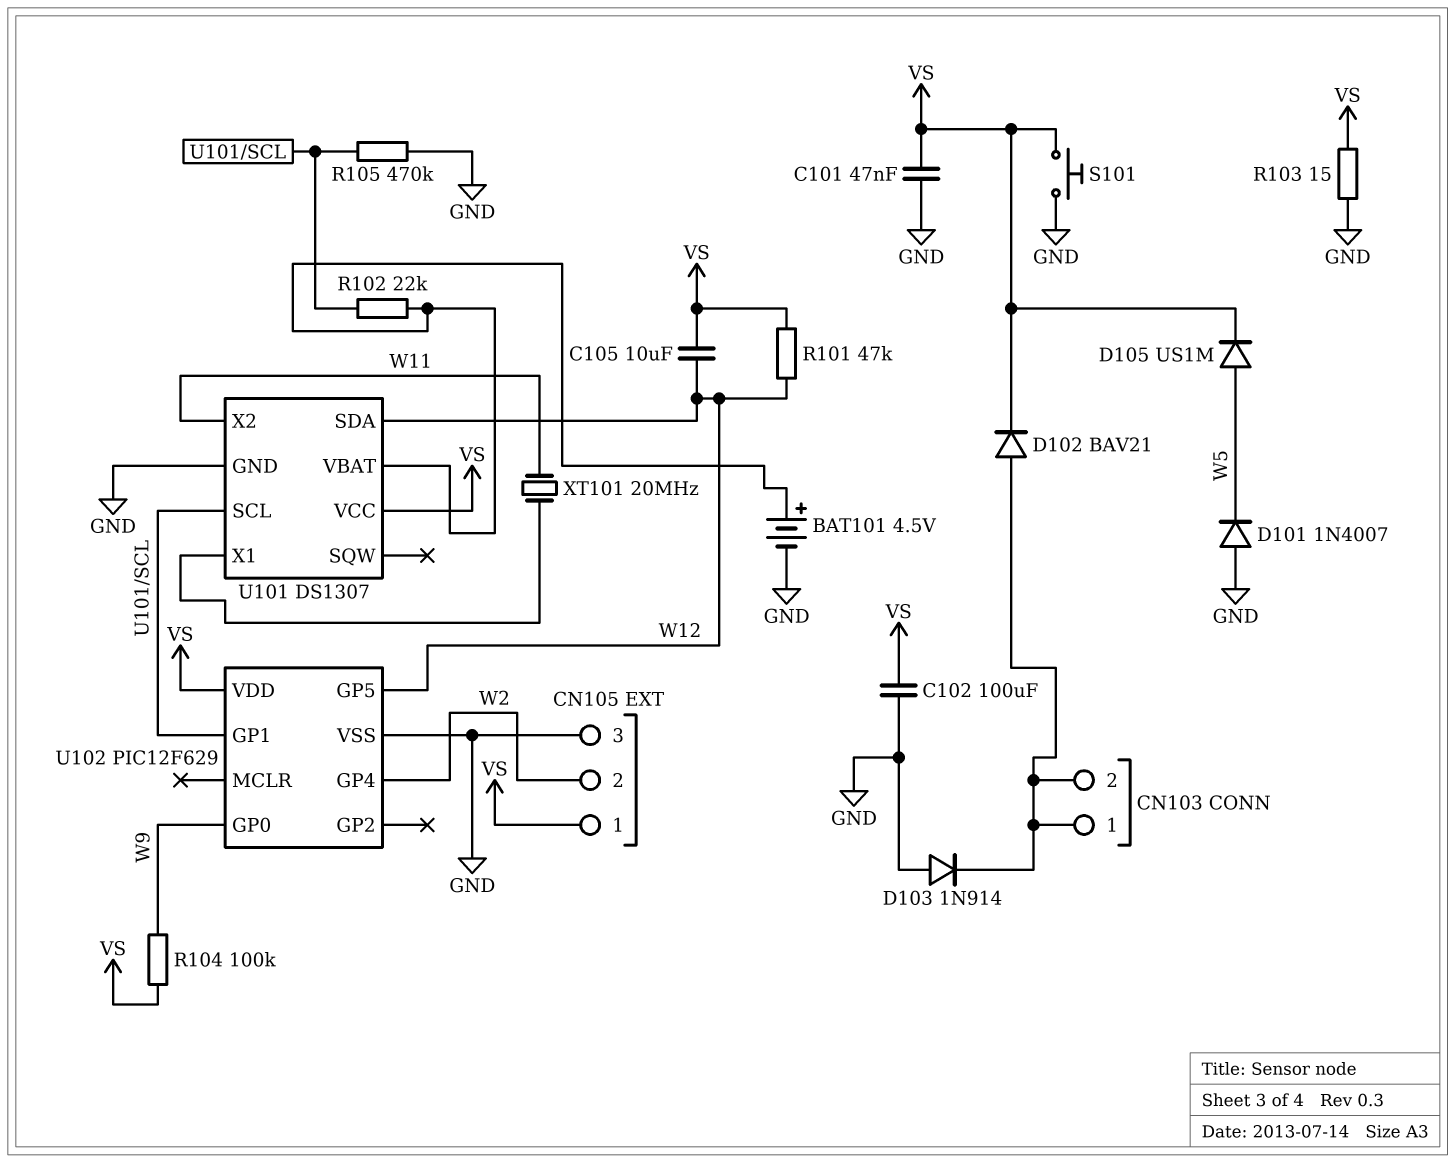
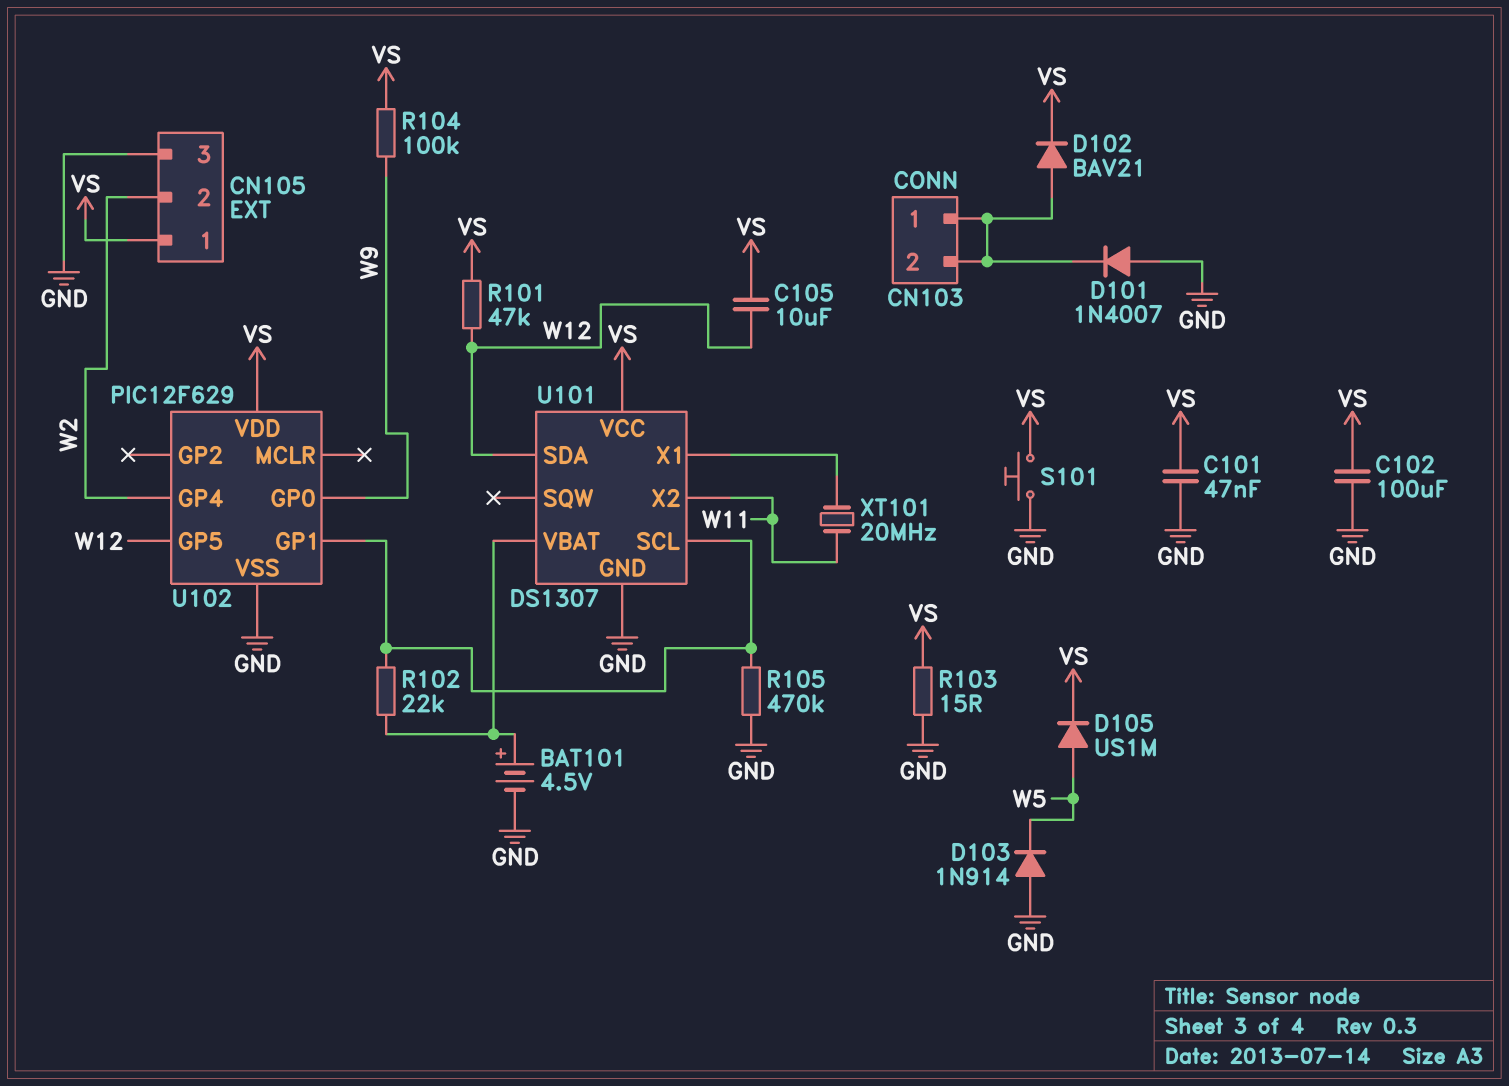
D101: diode 1N4007 (A GND, K W5) -> diode 1N4007 (A GND, K CN103/1)
D103: diode 1N914 (A GND, K CN103/1) -> diode 1N914 (A GND, K W5)

